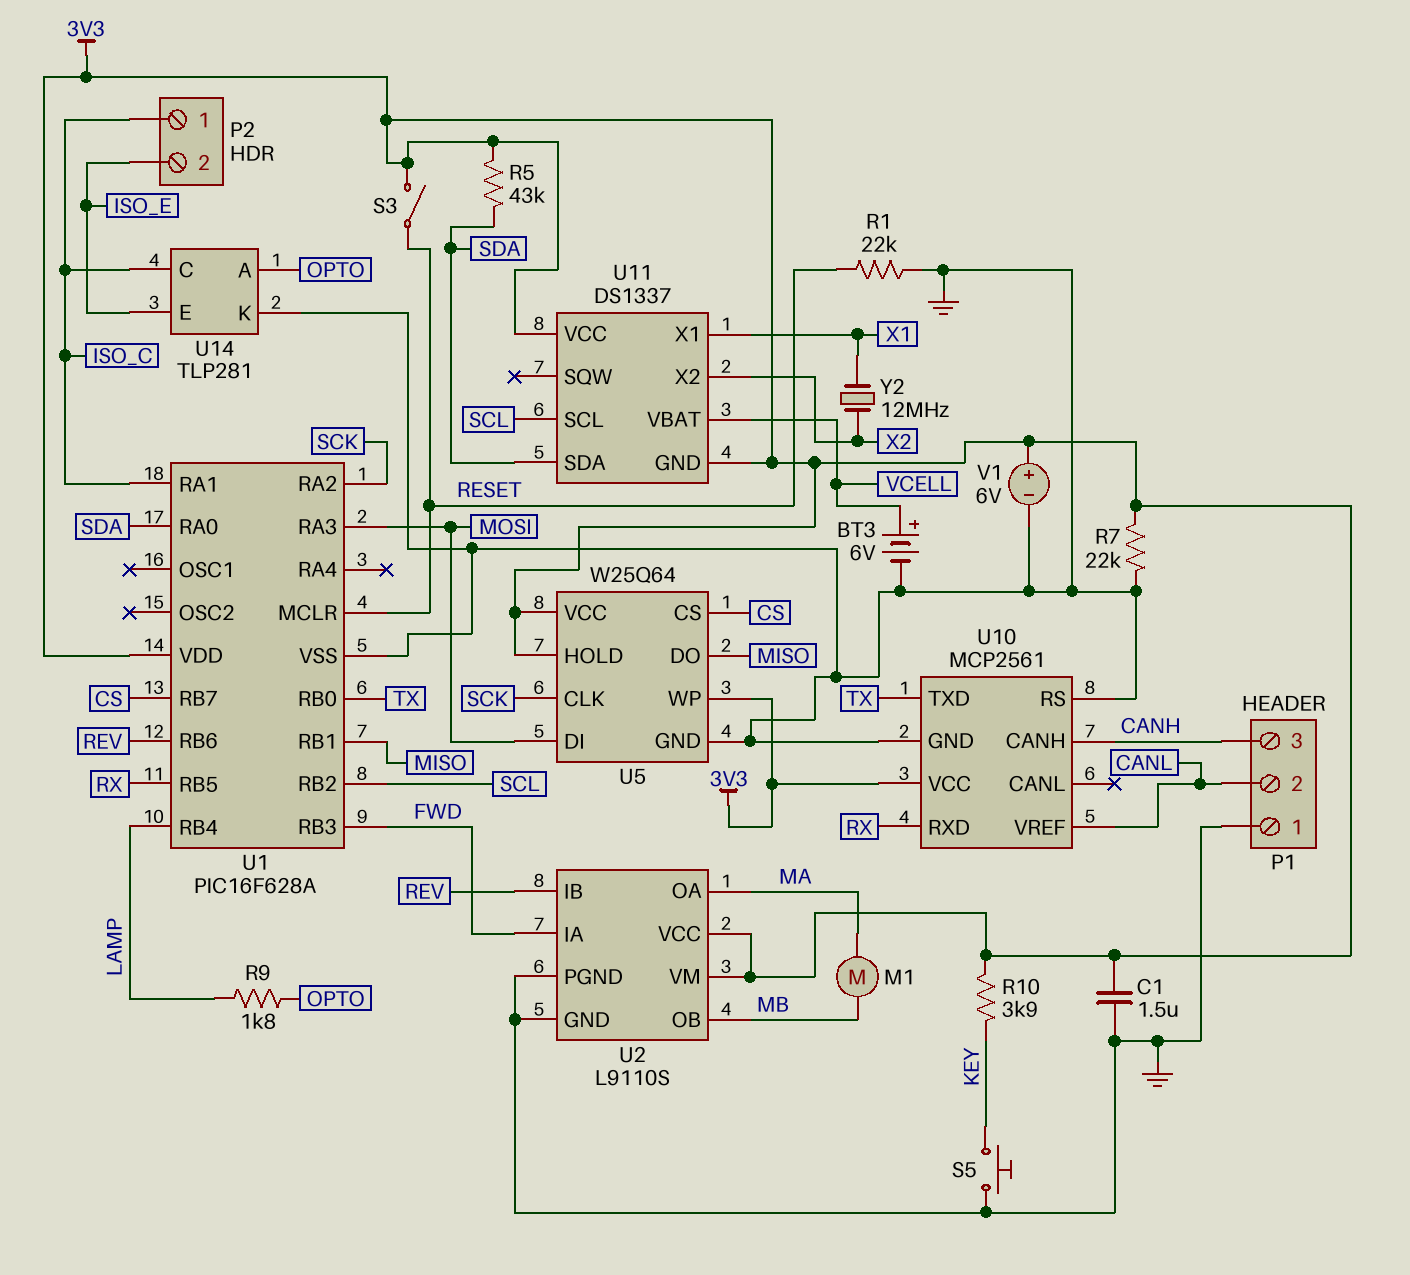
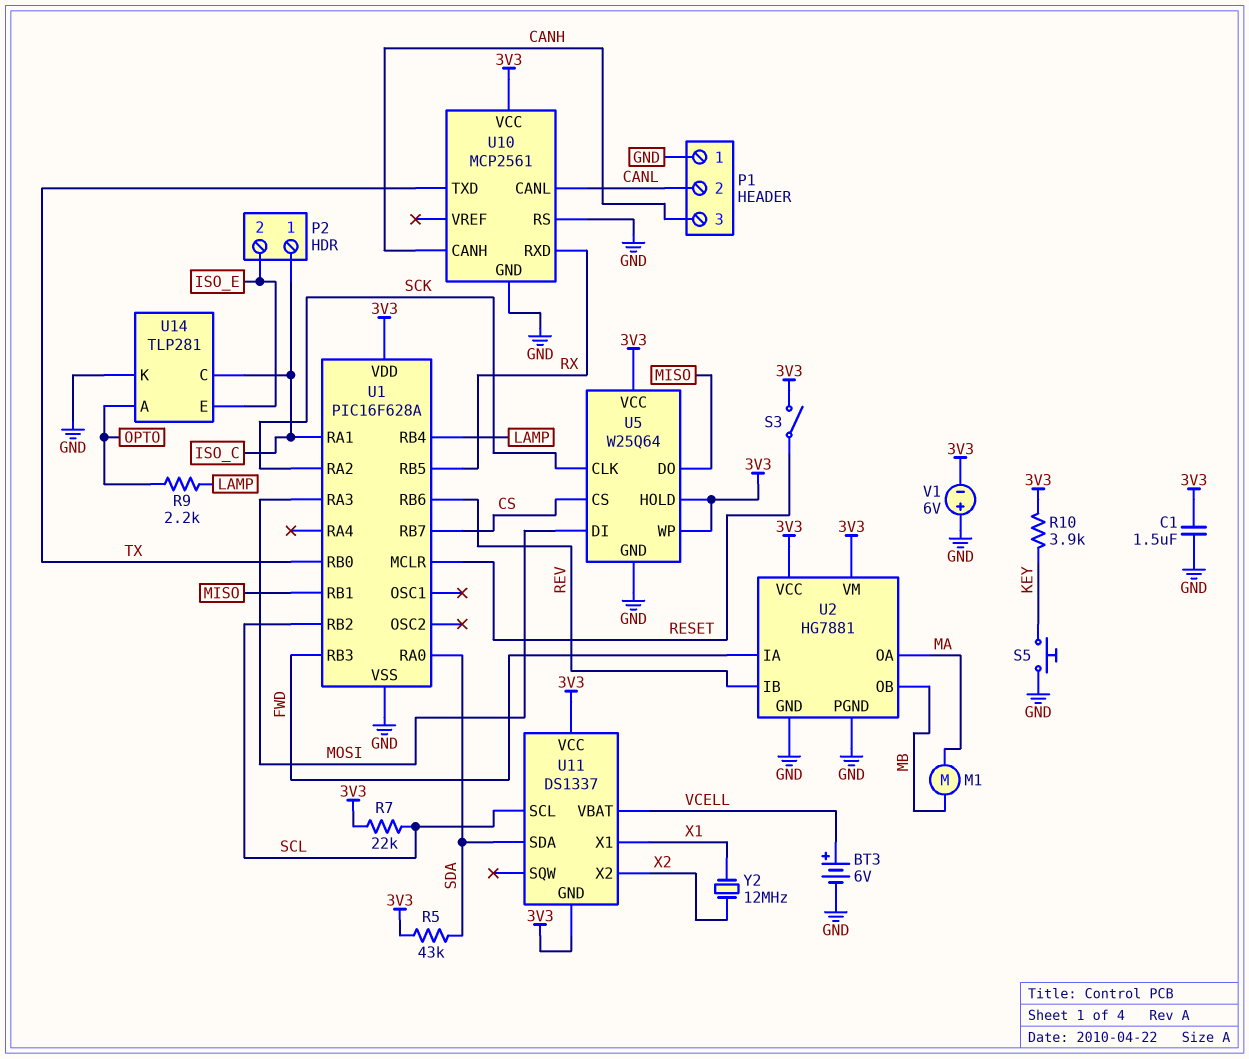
R1: 22k (GND, RESET) -> none
R7: 22k (3V3, GND) -> 22k (3V3, SCL)
R9: 1.8k (LAMP, OPTO) -> 2.2k (LAMP, OPTO)
U2: L9110S -> HG7881
U10 pin CANL: none -> CANL
U10 pin VREF: CANL -> none
V1: 6V (plus 3V3, minus GND) -> 6V (plus GND, minus 3V3)

